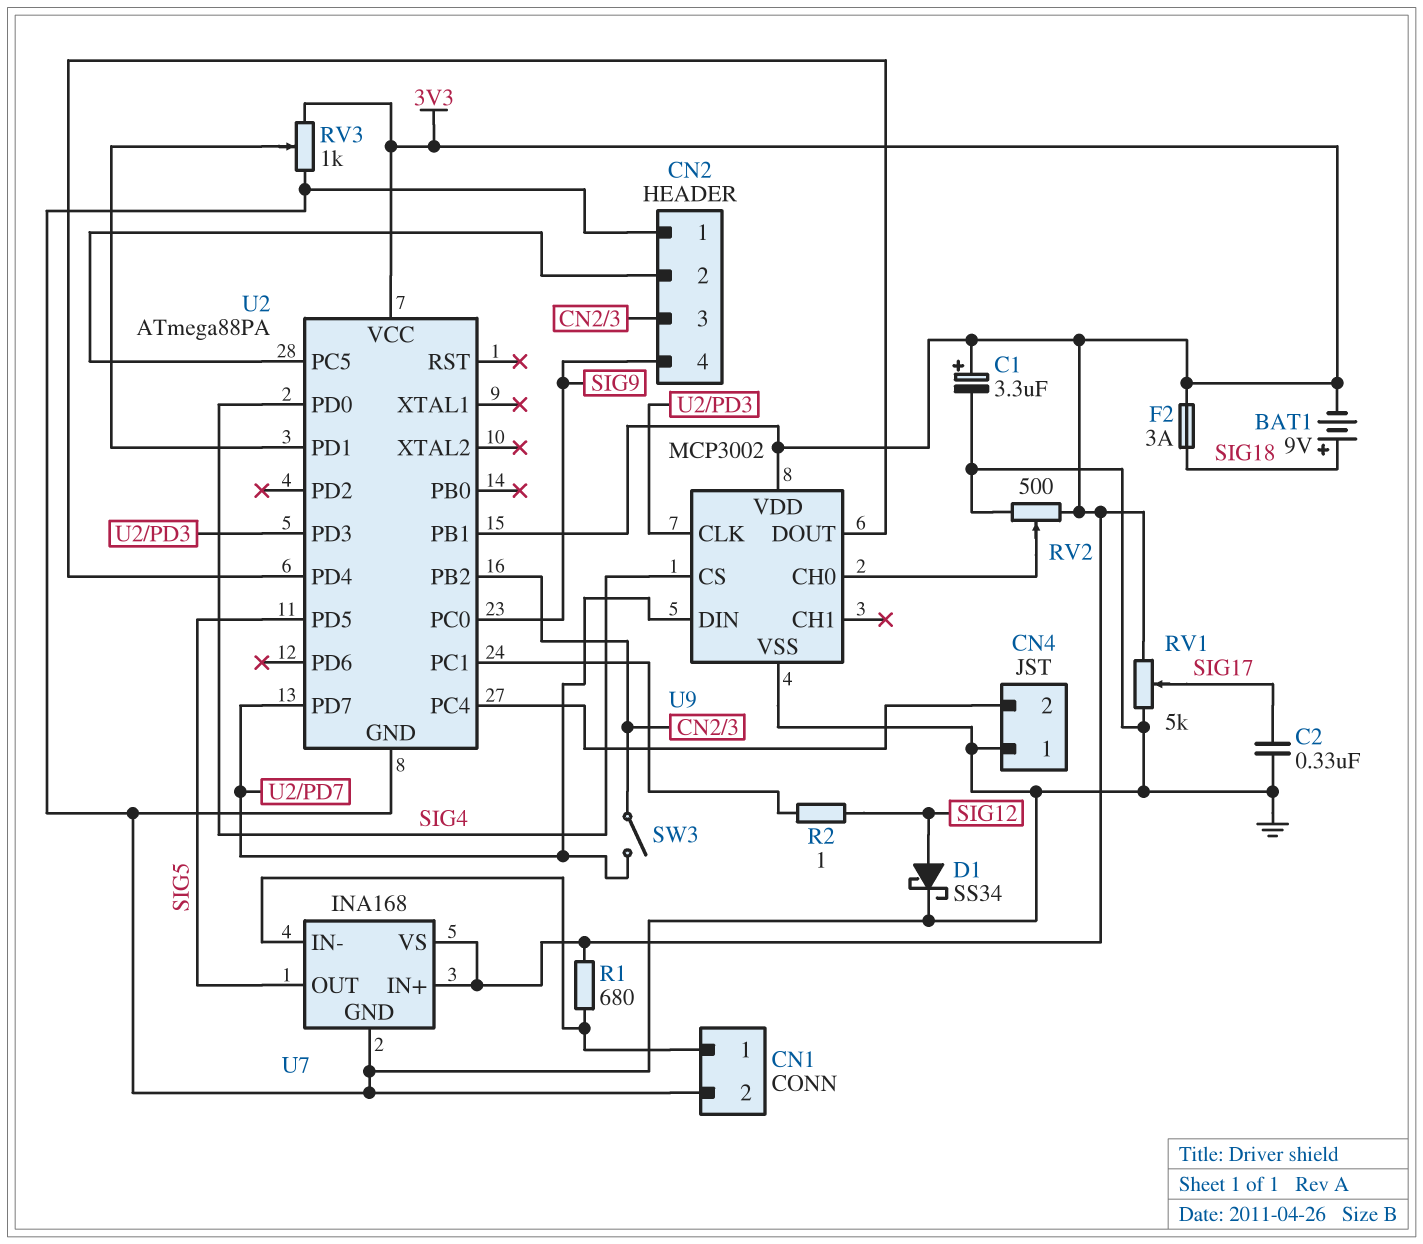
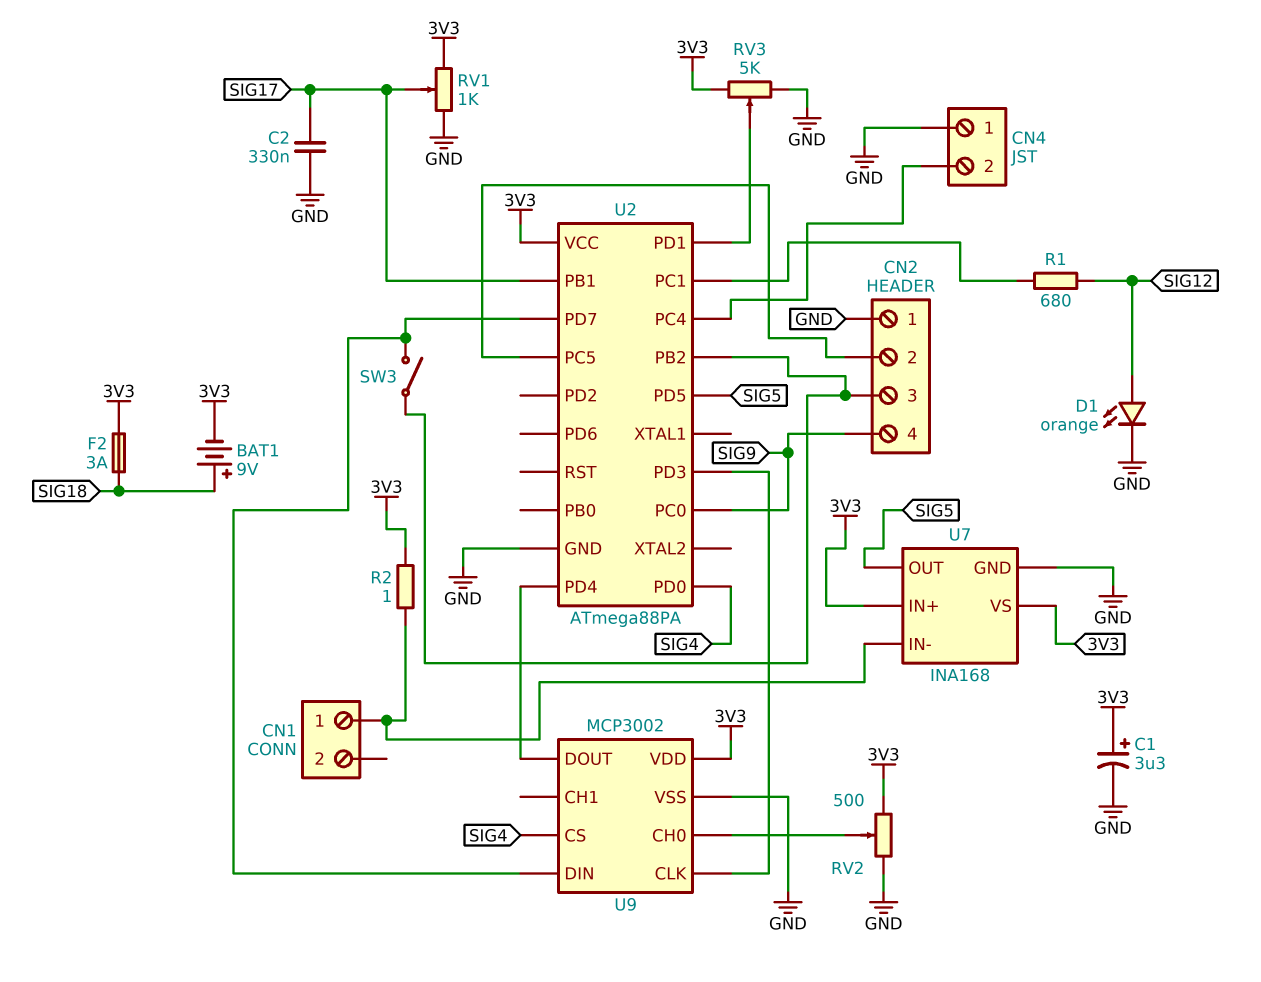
CN1 pin 2: GND -> none
D1: schottky SS34 (A SIG12, K GND) -> LED orange (A SIG12, K GND)
R1: 680 (3V3, CN1/1) -> 680 (SIG12, U2/PC1)
R2: 1 (SIG12, U2/PC1) -> 1 (3V3, CN1/1)
RV1: 5k (3V3, GND, wiper SIG17) -> 1k (3V3, GND, wiper SIG17)
RV3: 1k (3V3, GND, wiper U2/PD1) -> 5k (3V3, GND, wiper U2/PD1)
U2 pin PB1: 3V3 -> SIG17

